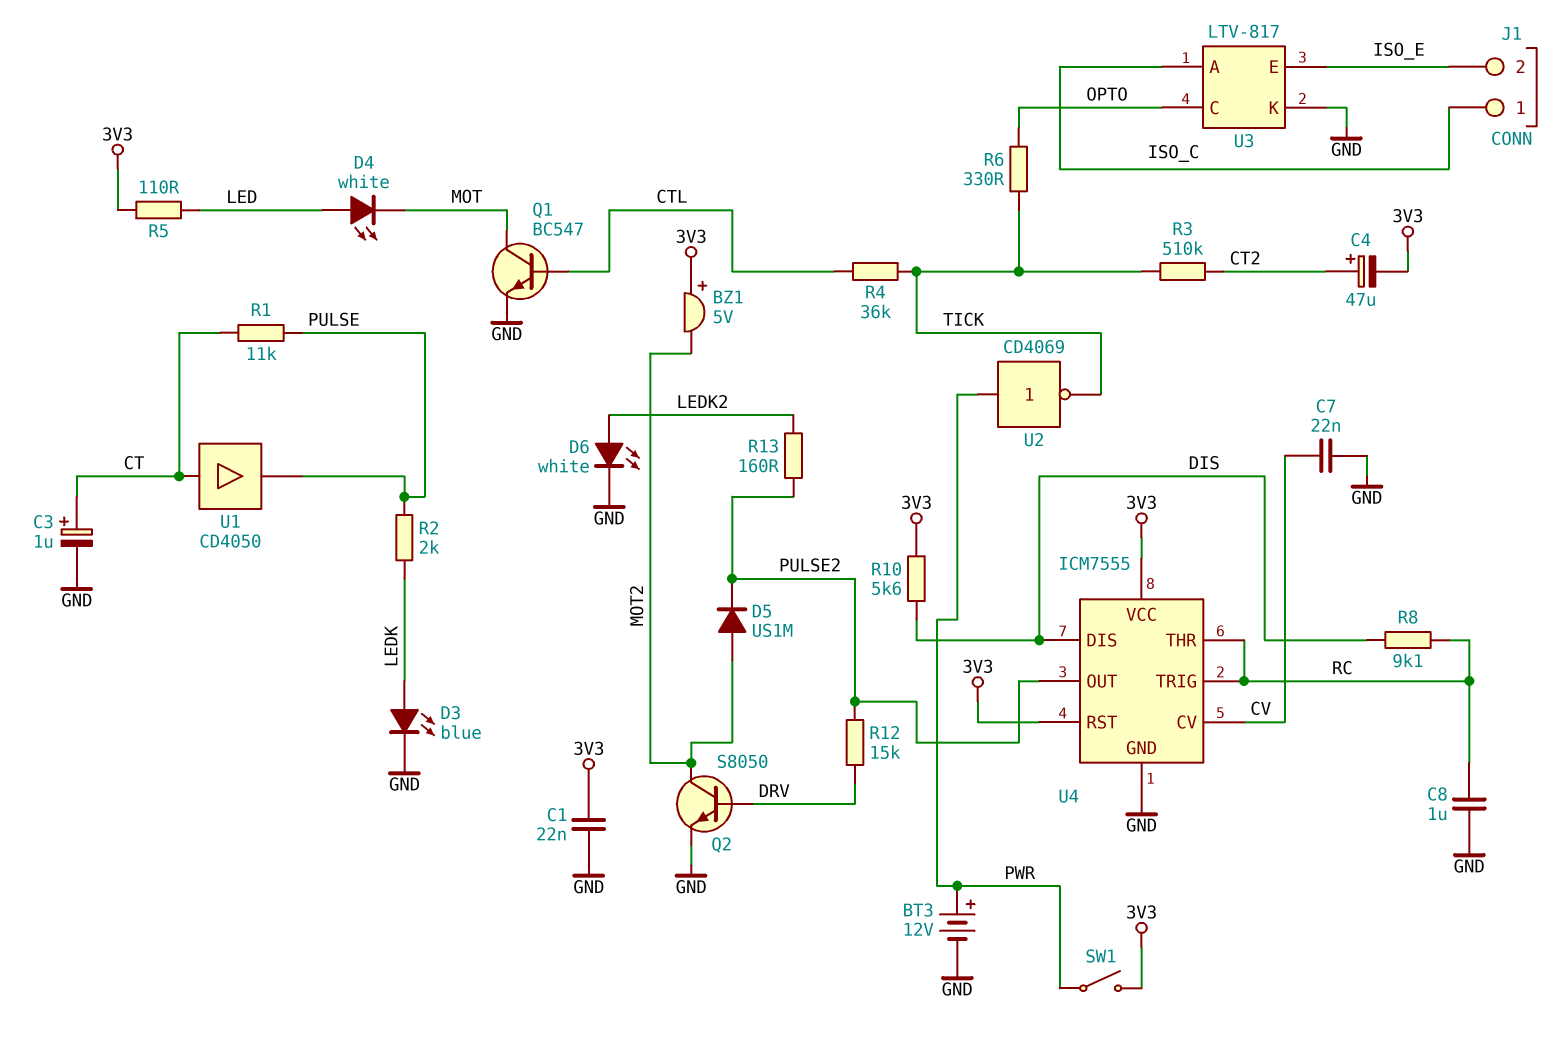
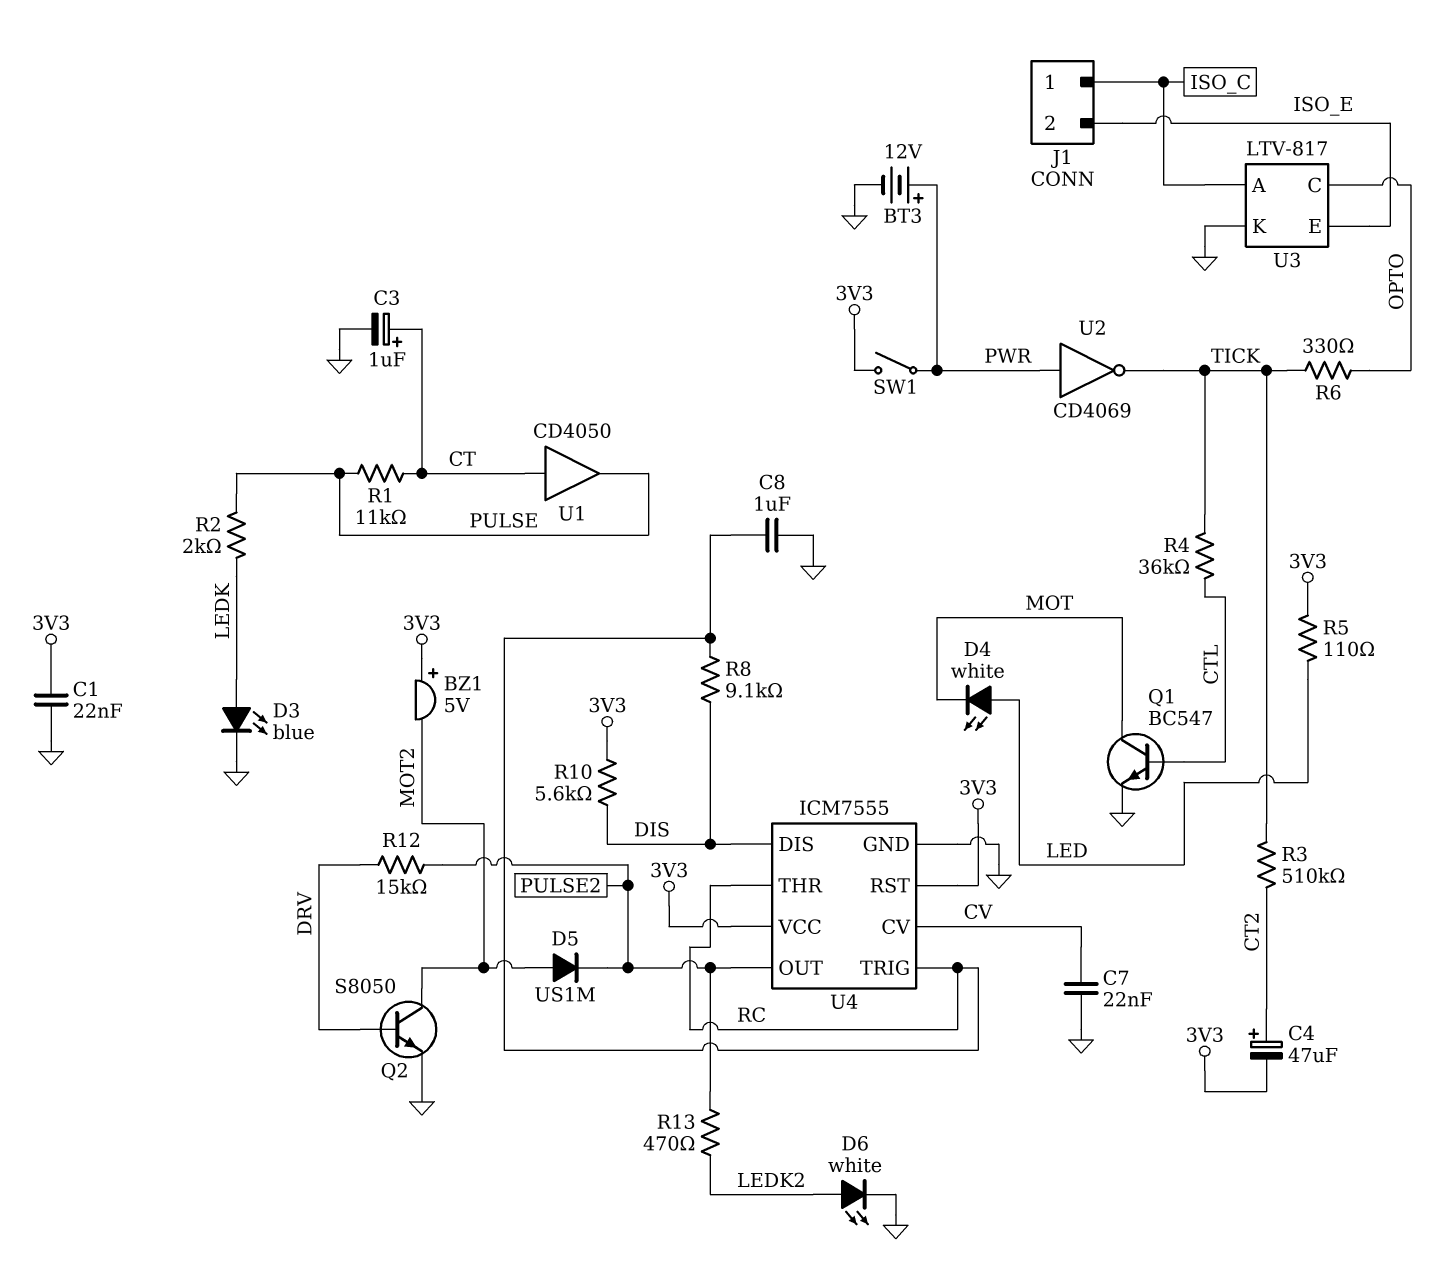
R13: 160 (LEDK2, PULSE2) -> 470 (LEDK2, PULSE2)

